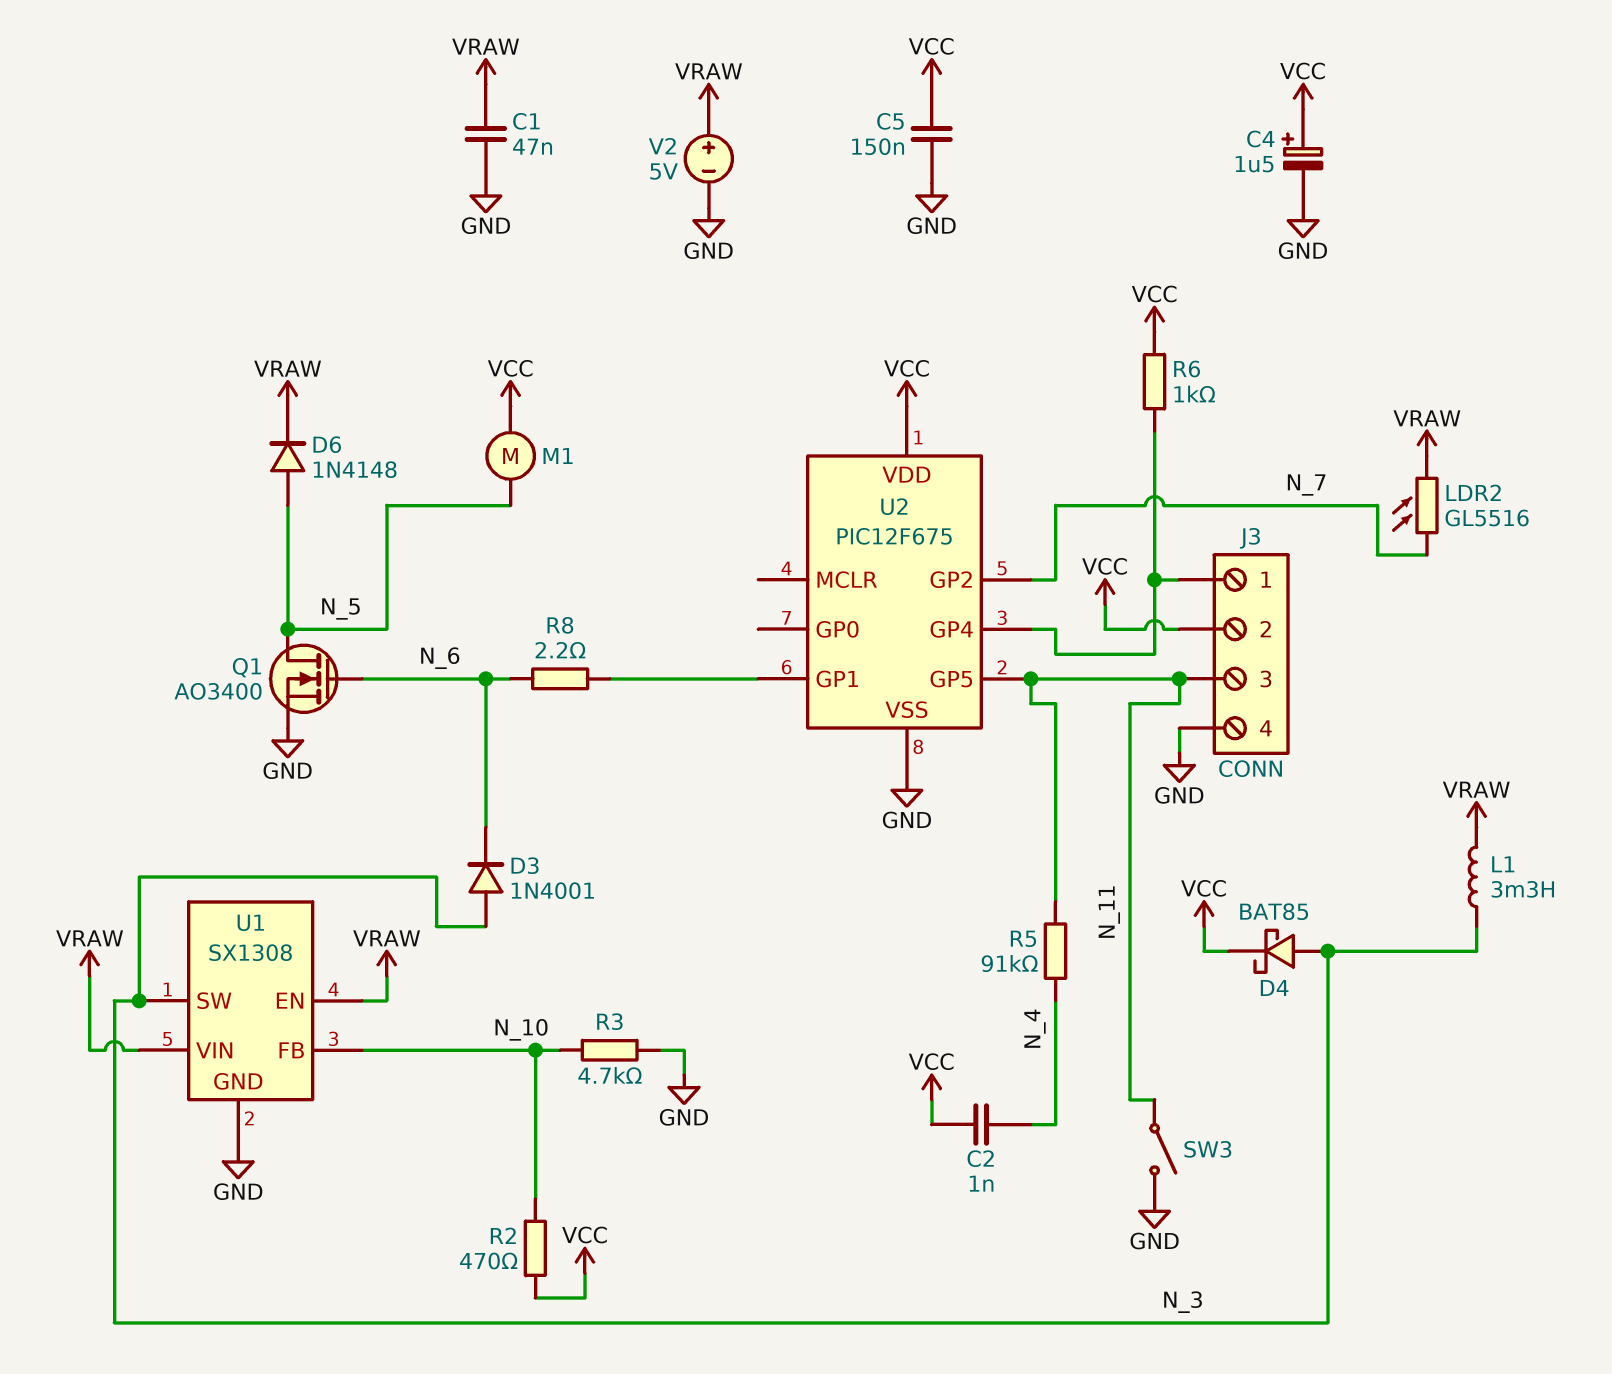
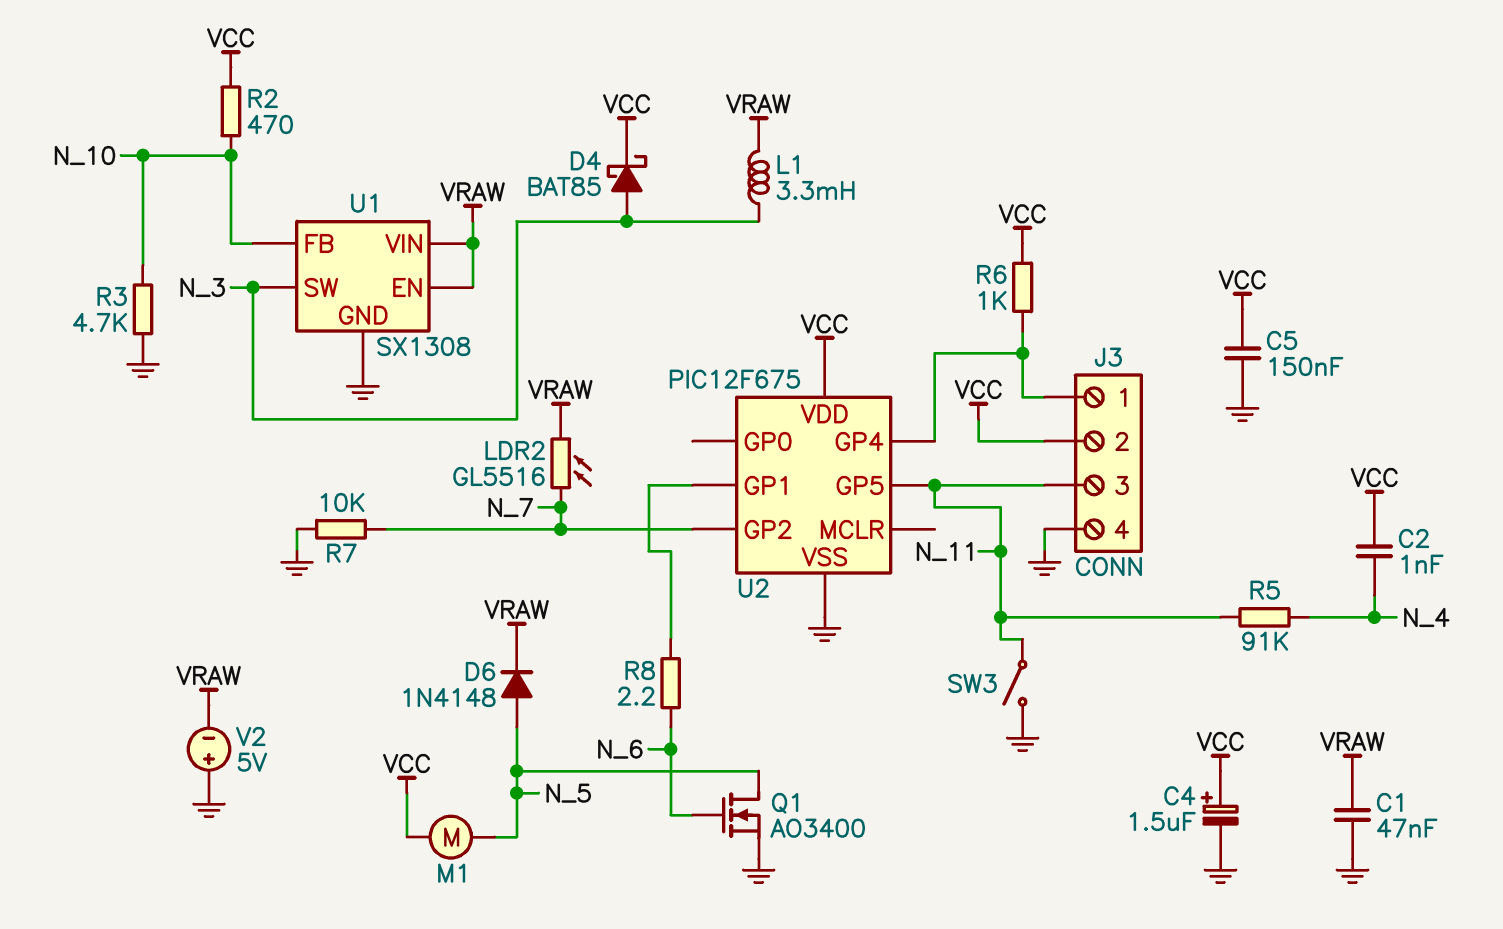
D3: diode 1N4001 (A N_3, K N_6) -> none
R7: none -> 10k (GND, N_7)
V2: 5V (plus VRAW, minus GND) -> 5V (plus GND, minus VRAW)

